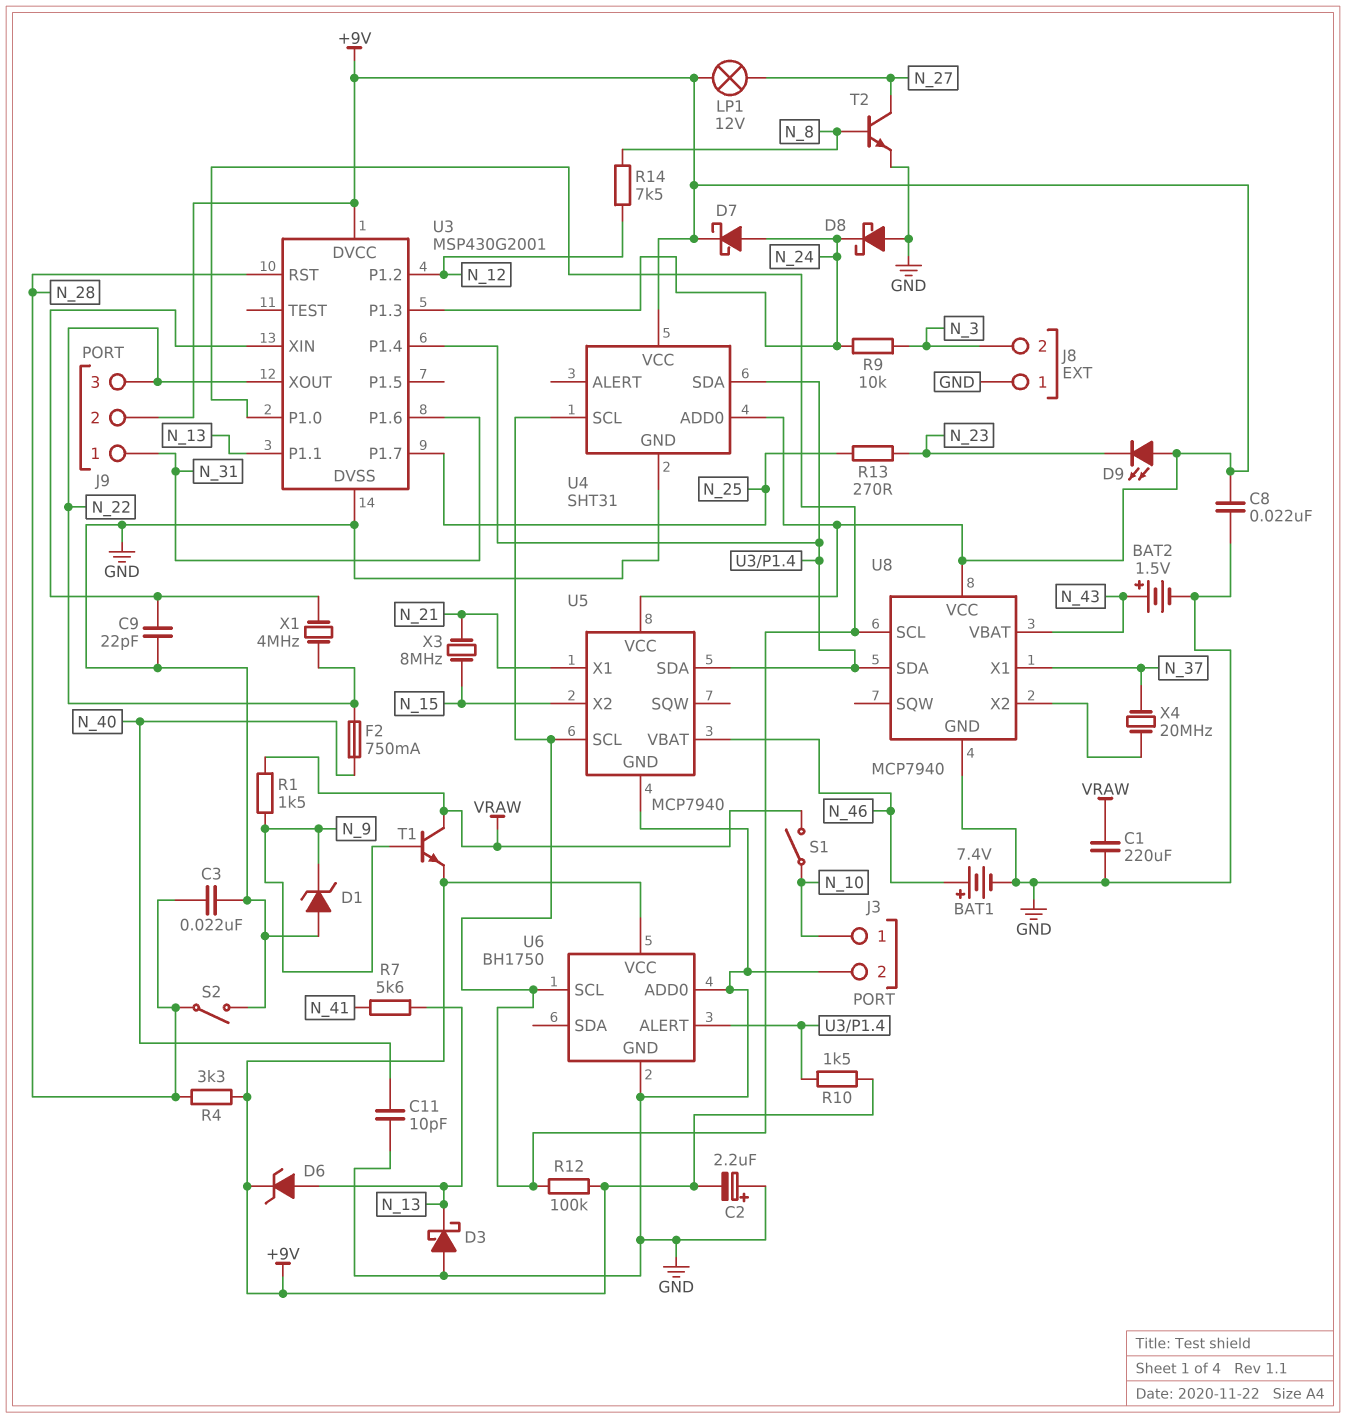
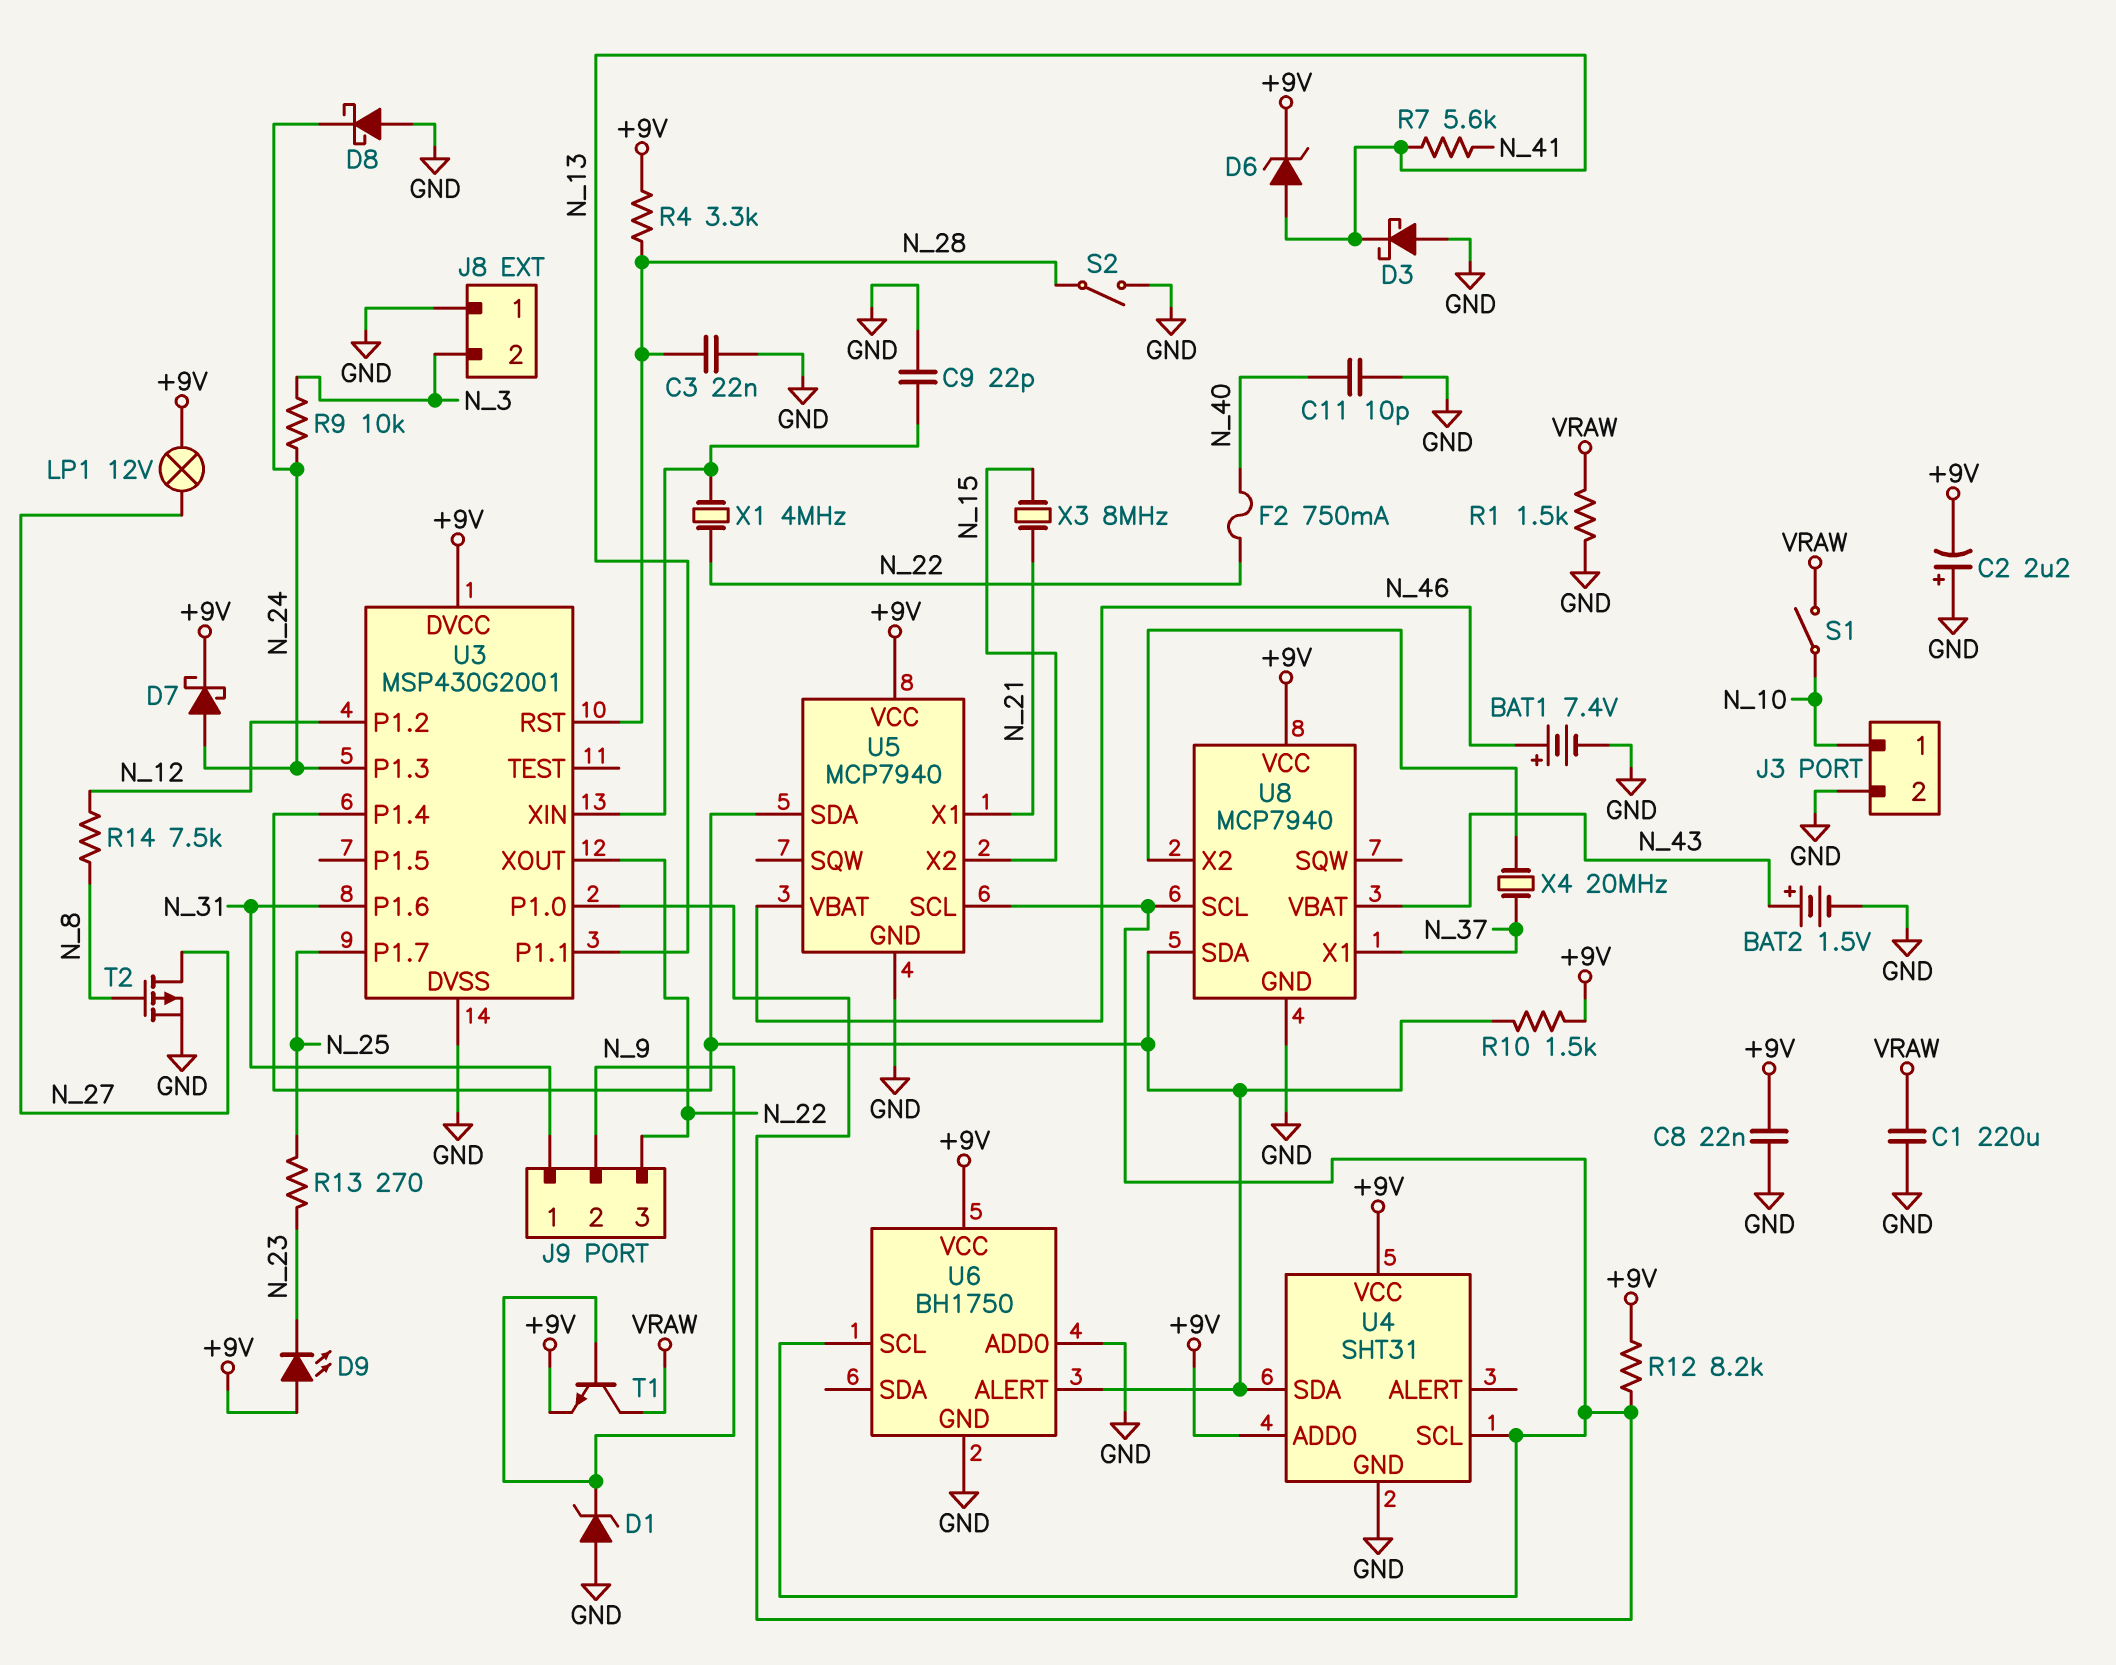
J9 pin 2: +9V -> N_9
R1: 1.5k (N_9, VRAW) -> 1.5k (GND, VRAW)
R12: 100k (+9V, U3/P1.0) -> 8.2k (+9V, U3/P1.0)
T2: NPN (B N_8, C N_27, E GND) -> PMOS (G N_8, D N_27, S GND)

